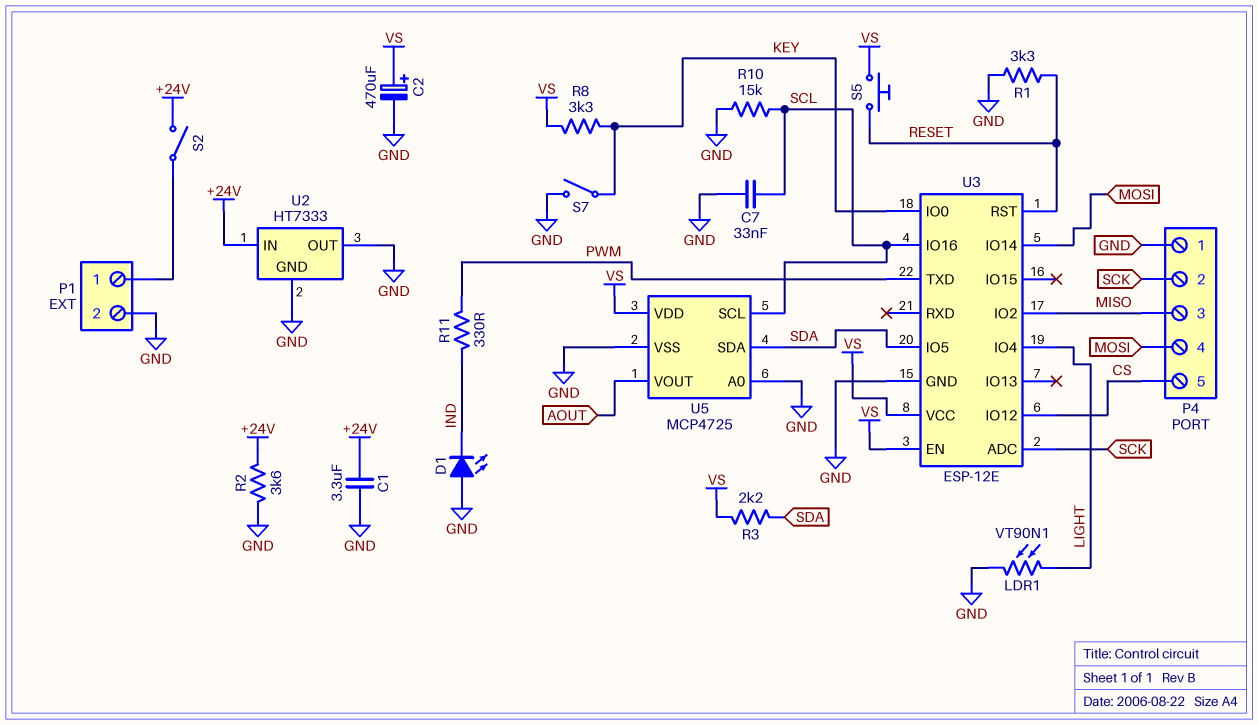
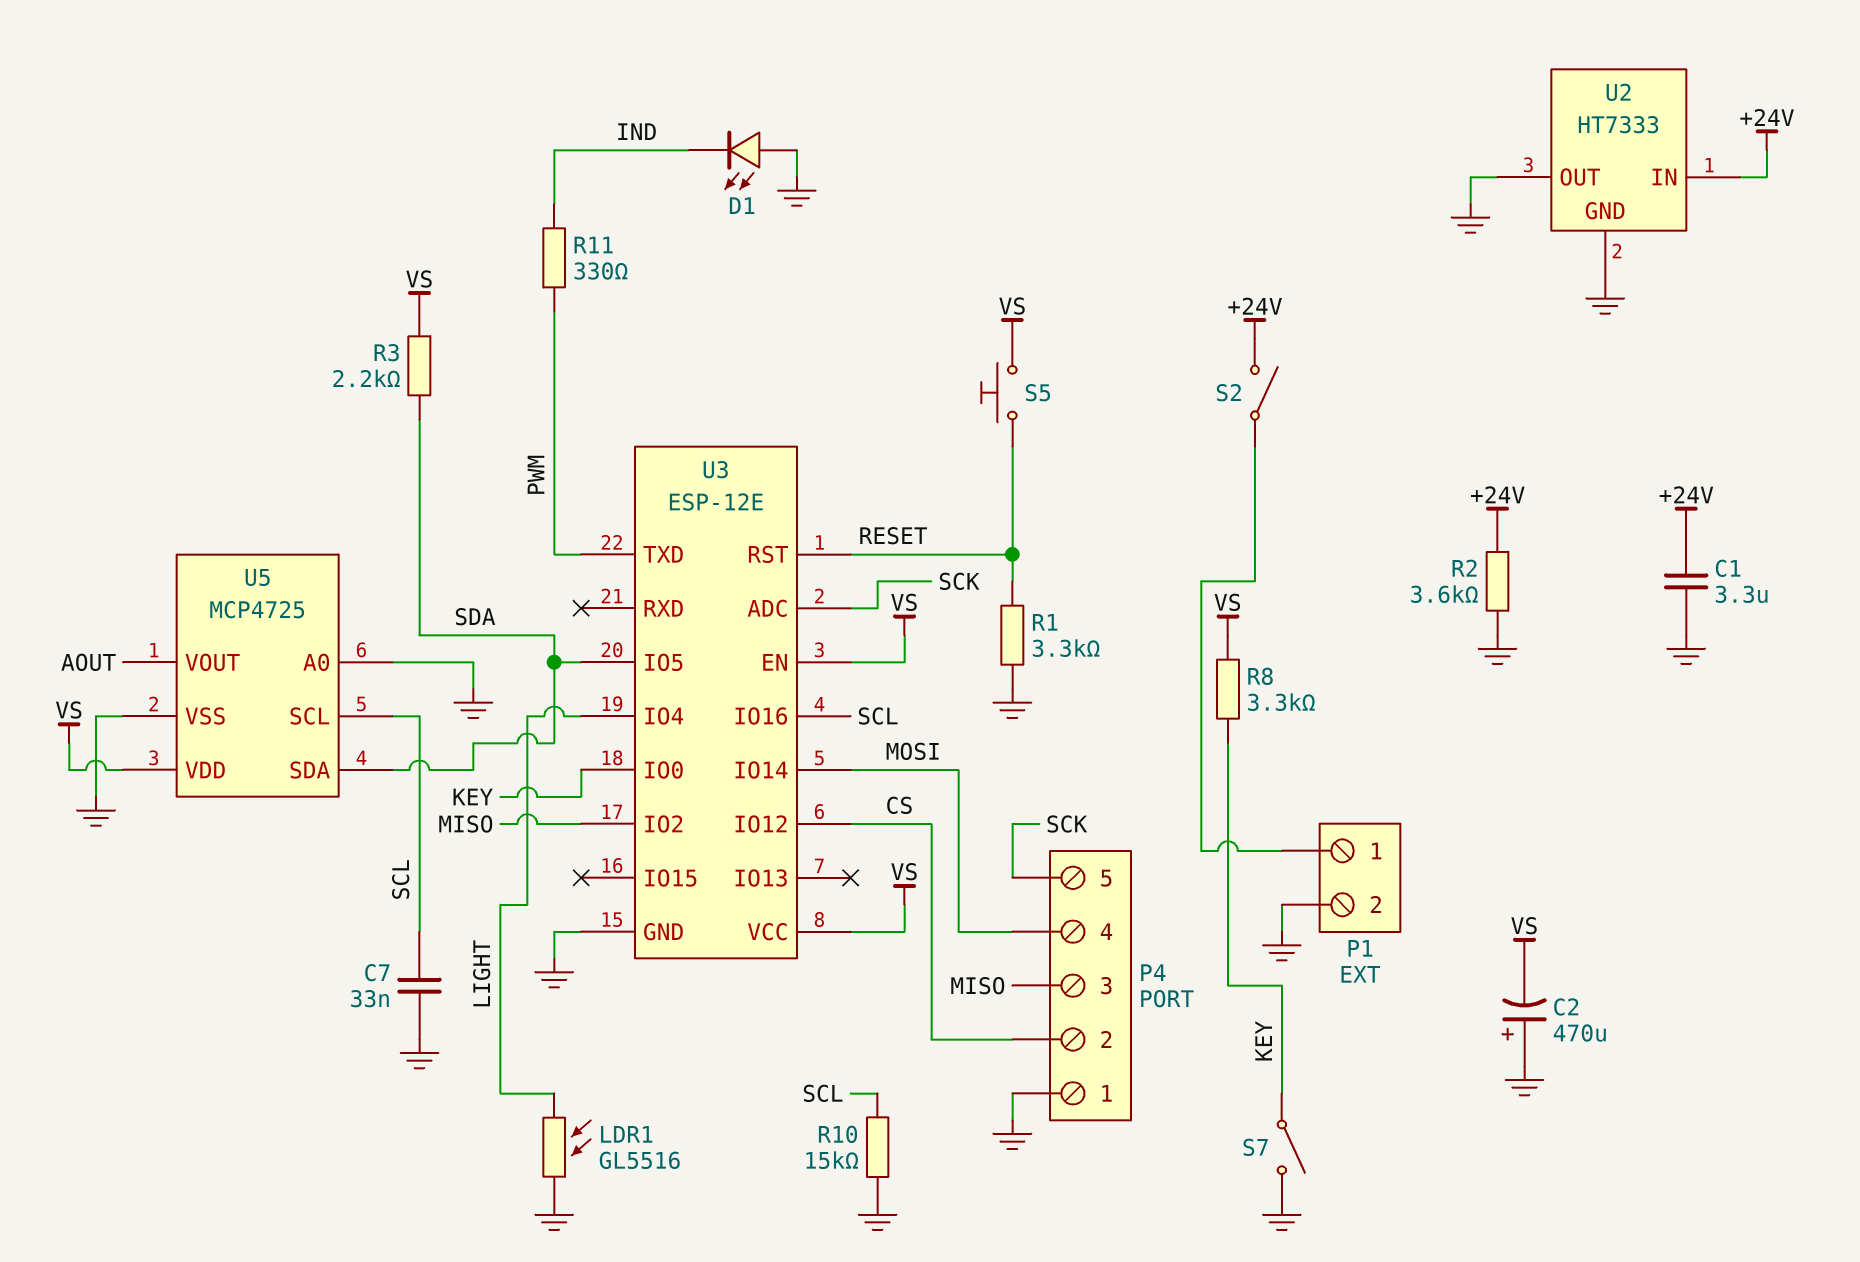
C2: 470uF (plus VS, minus GND) -> 470uF (plus GND, minus VS)
LDR1: VT90N1 (GND, LIGHT) -> GL5516 (GND, LIGHT)
P4 pin 2: SCK -> CS
P4 pin 5: CS -> SCK

